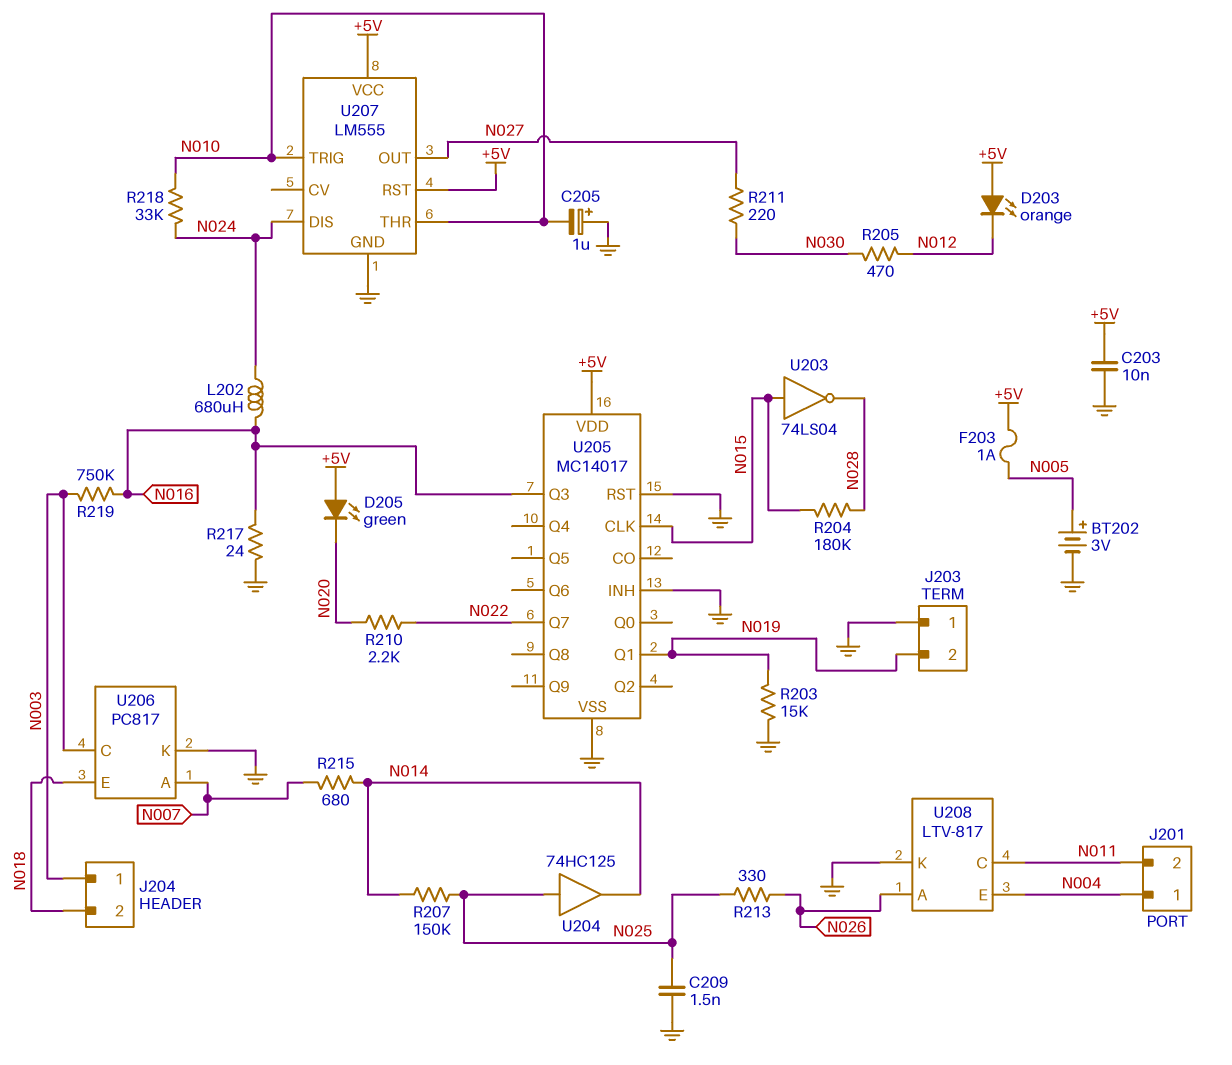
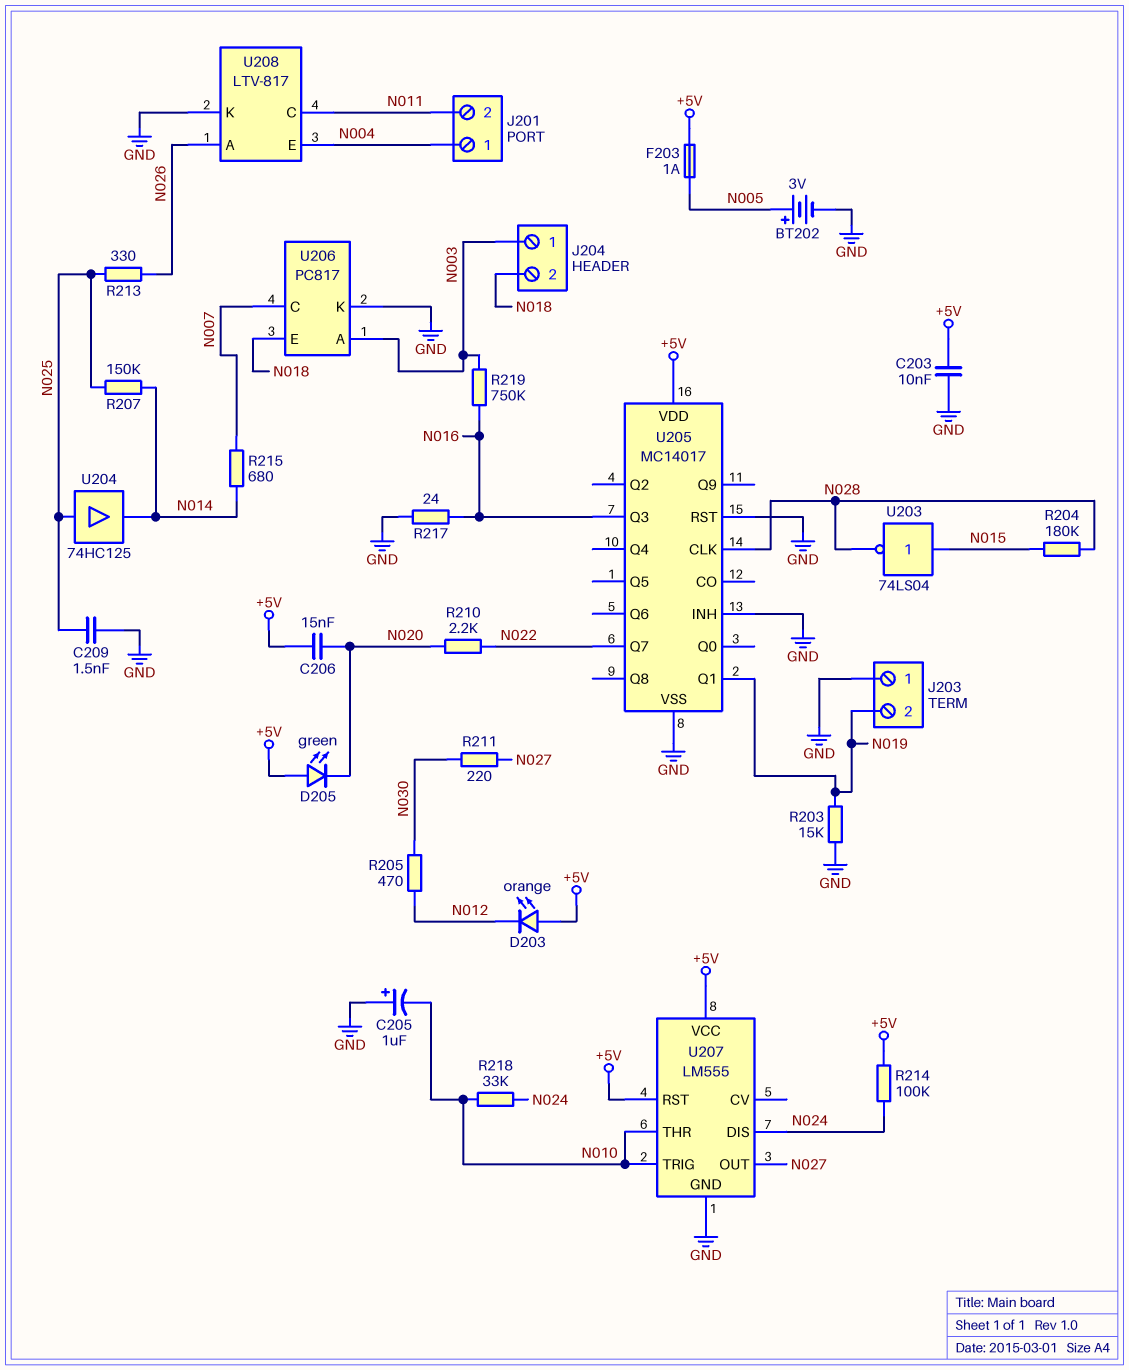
C206: none -> 15nF (+5V, N020)
L202: 680uH (N016, N024) -> none
R214: none -> 100k (+5V, N024)
U205 pin CLK: N015 -> N028
U206 pin A: N007 -> N003
U206 pin C: N003 -> N007

